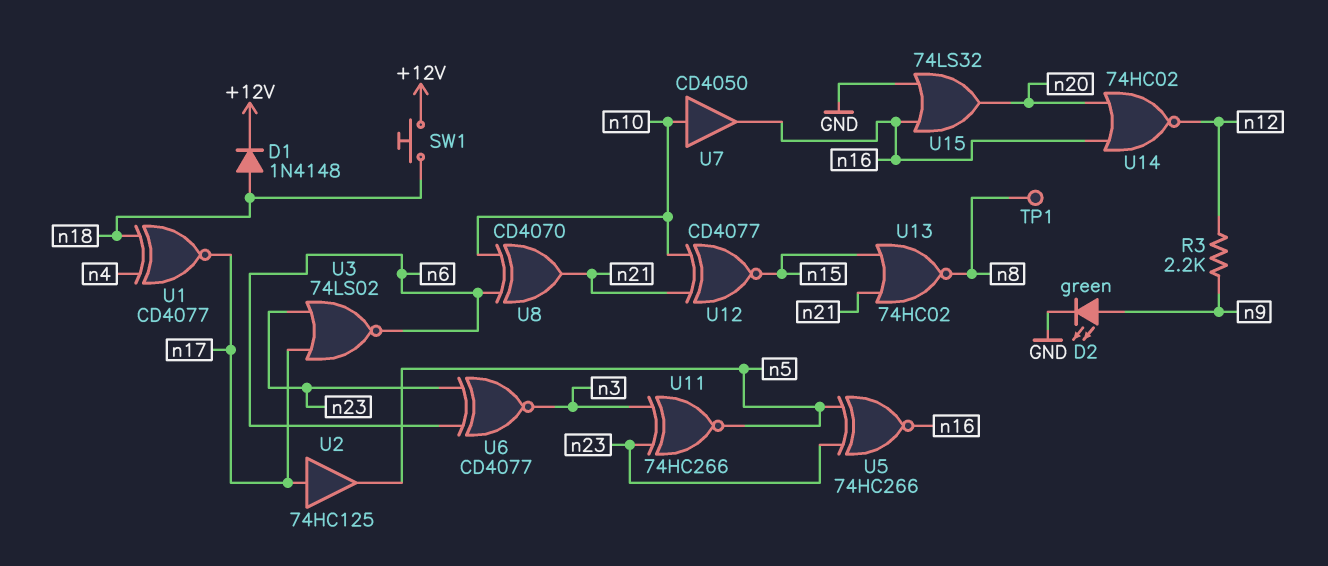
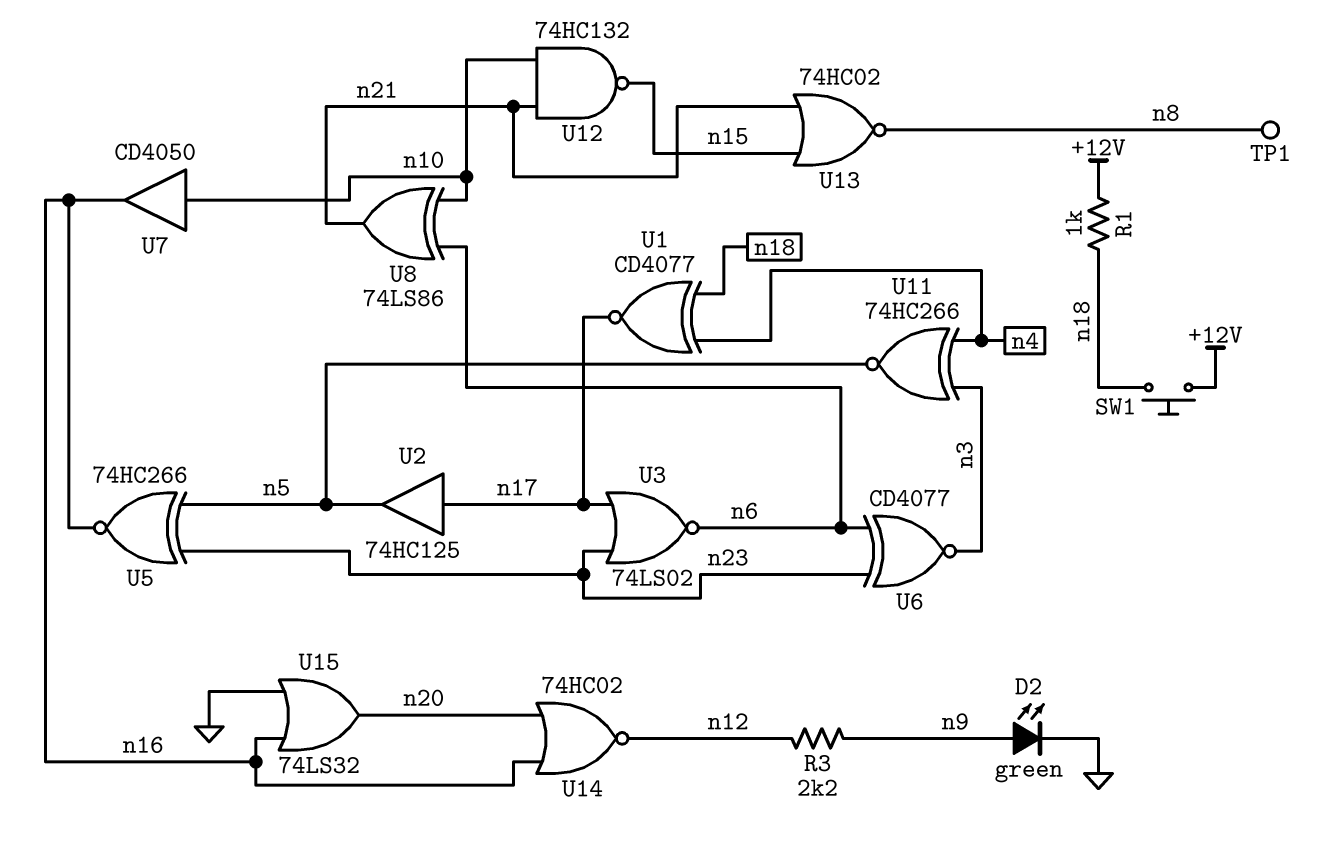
D1: diode 1N4148 (A n18, K +12V) -> none
R1: none -> 1k (+12V, n18)
U8: XOR CD4070 (in n6, in n10, out n21) -> XOR 74LS86 (in n6, in n10, out n21)
U11: XNOR 74HC266 (in n3, in n23, out n5) -> XNOR 74HC266 (in n3, in n4, out n5)
U12: XNOR CD4077 (in n10, in n21, out n15) -> NAND 74HC132 (in n10, in n21, out n15)

